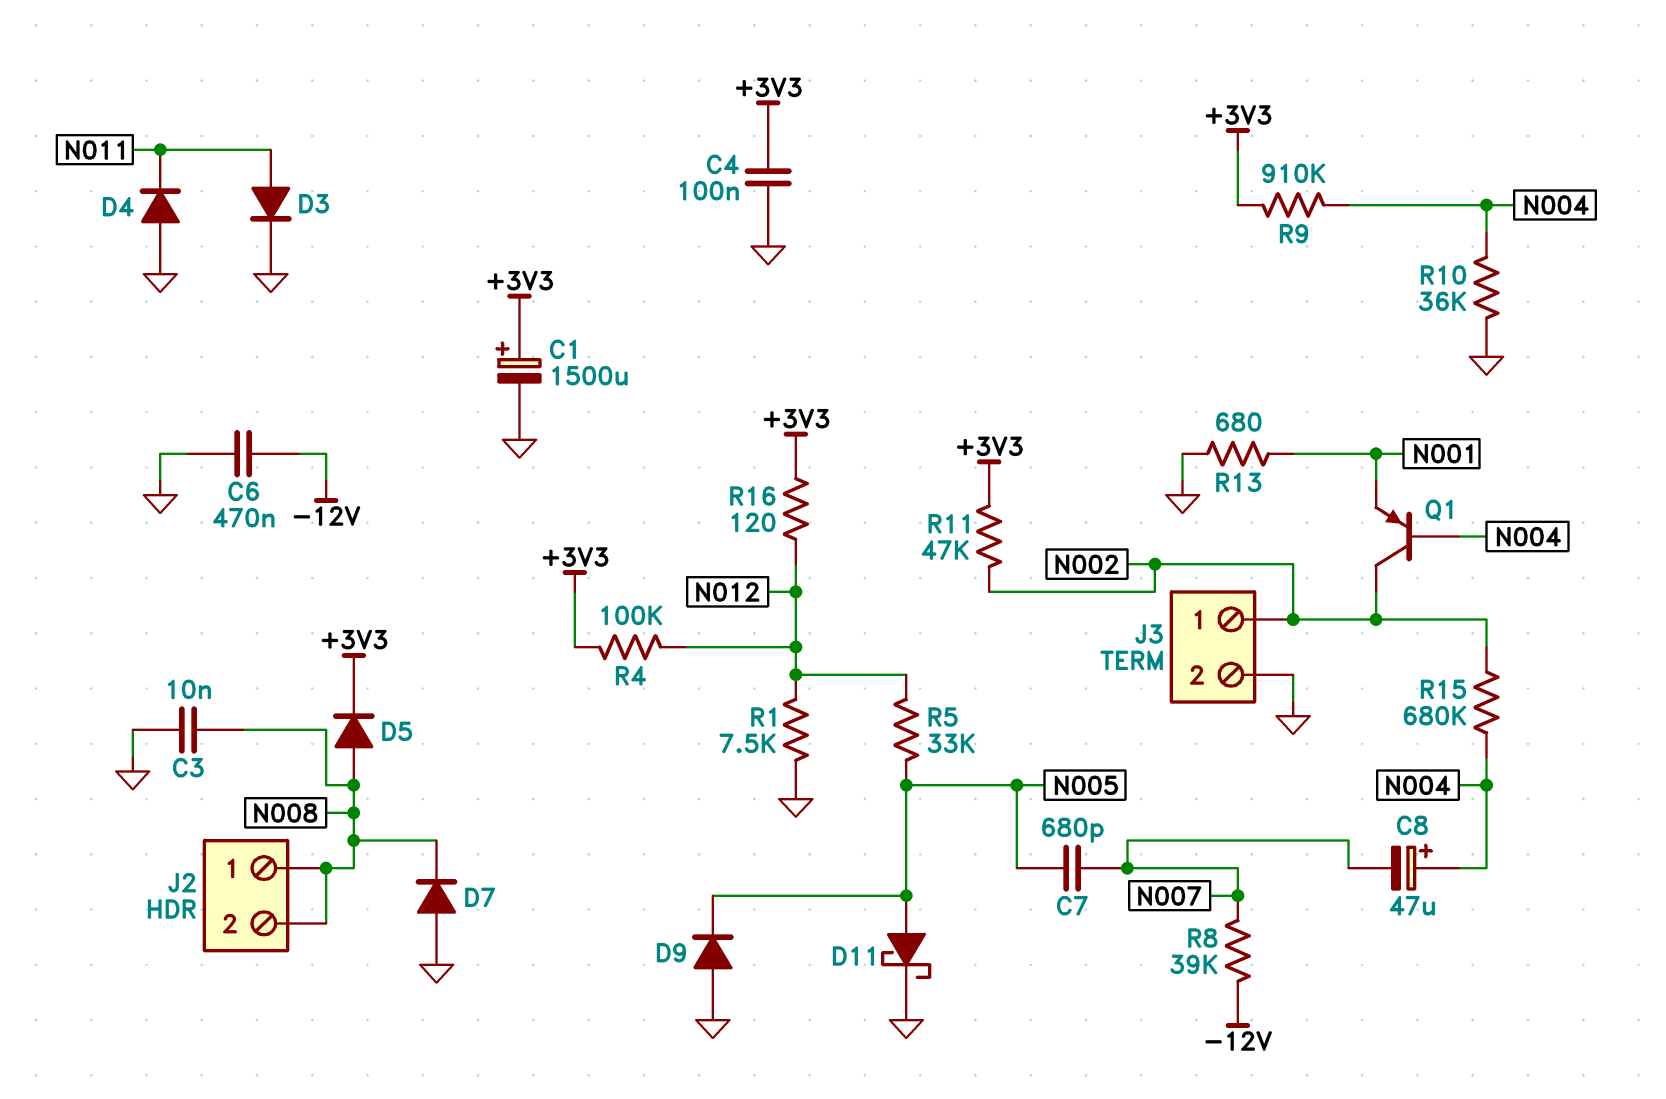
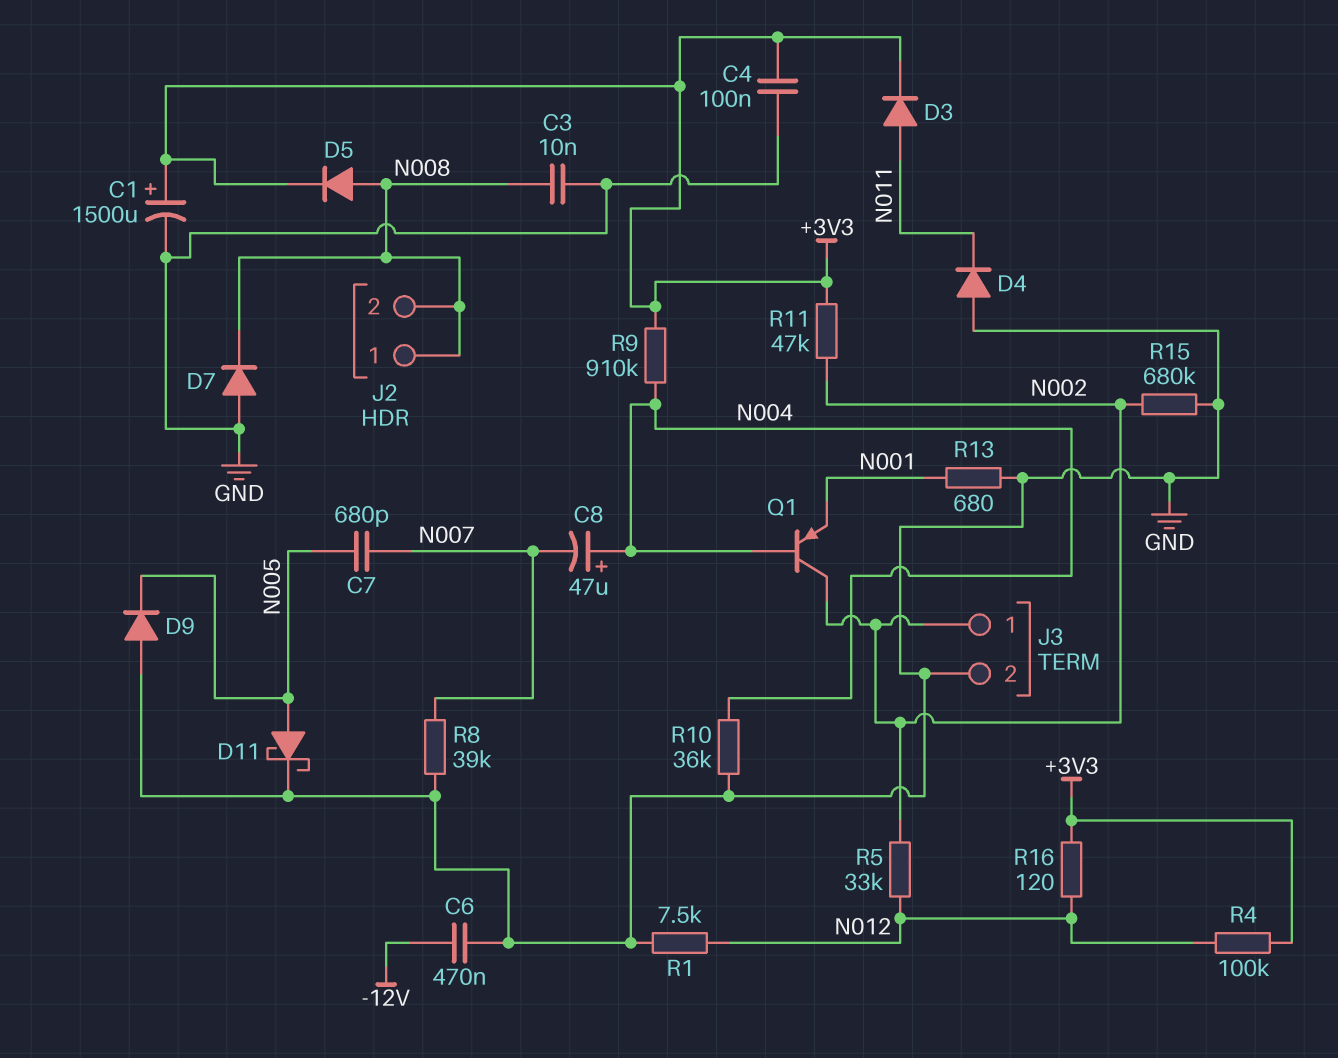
D3: diode (A N011, K GND) -> diode (A N011, K +3V3)
R5: 33k (N005, N012) -> 33k (N002, N012)
R8: 39k (-12V, N007) -> 39k (GND, N007)
R15: 680k (N002, N004) -> 680k (GND, N002)

